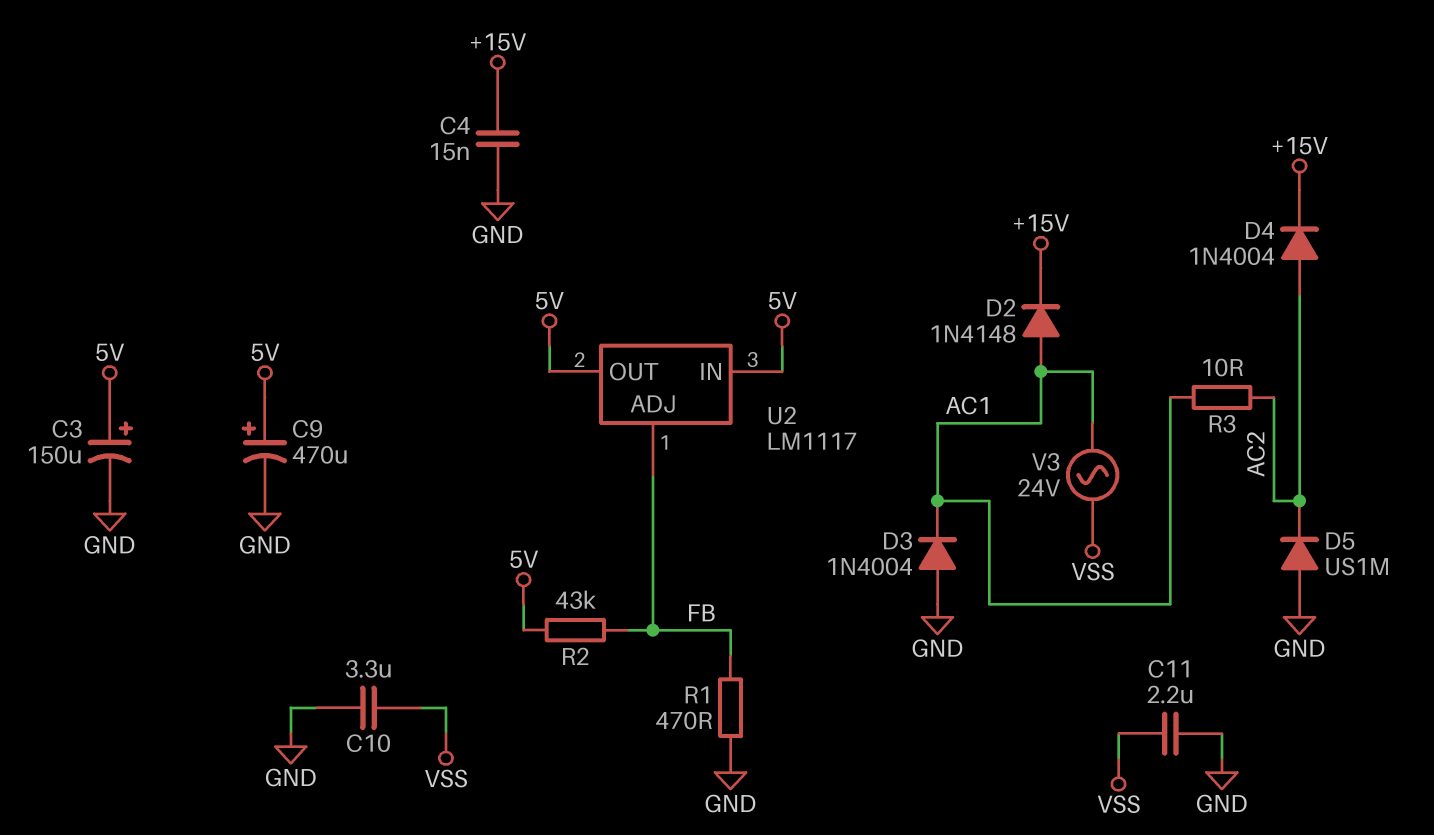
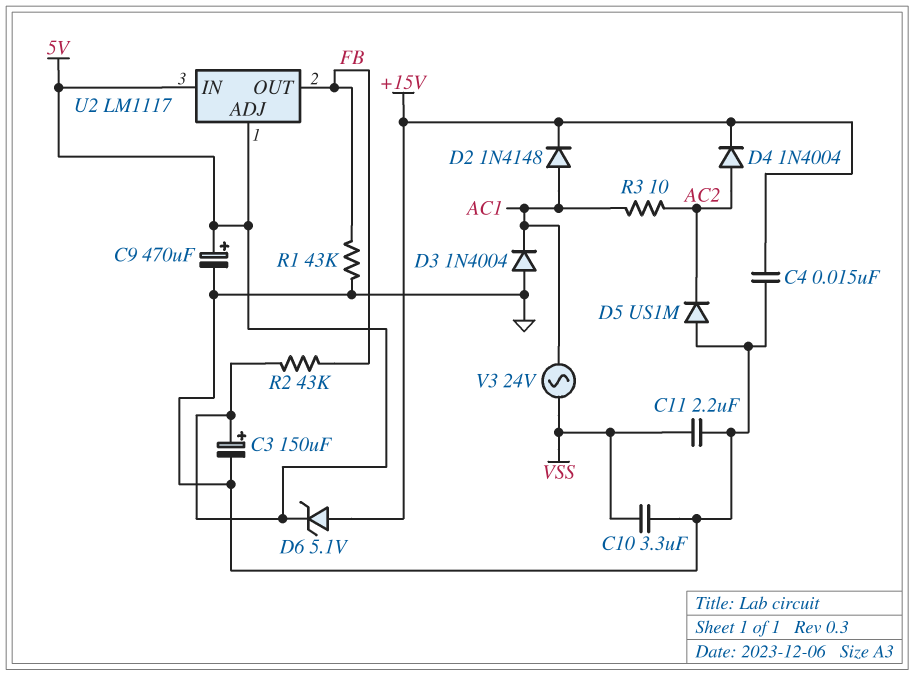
D6: none -> zener 5.1V (A +15V, K 5V)
R1: 470 (FB, GND) -> 43k (FB, GND)
U2 pin ADJ: FB -> 5V
U2 pin OUT: 5V -> FB

